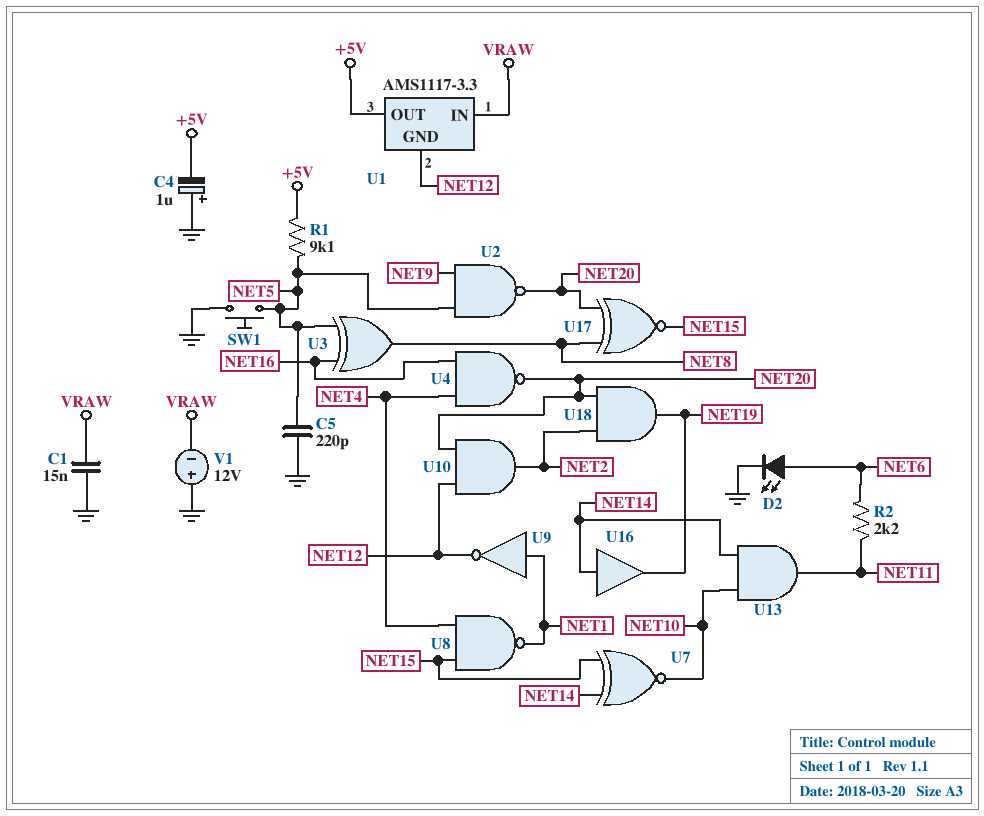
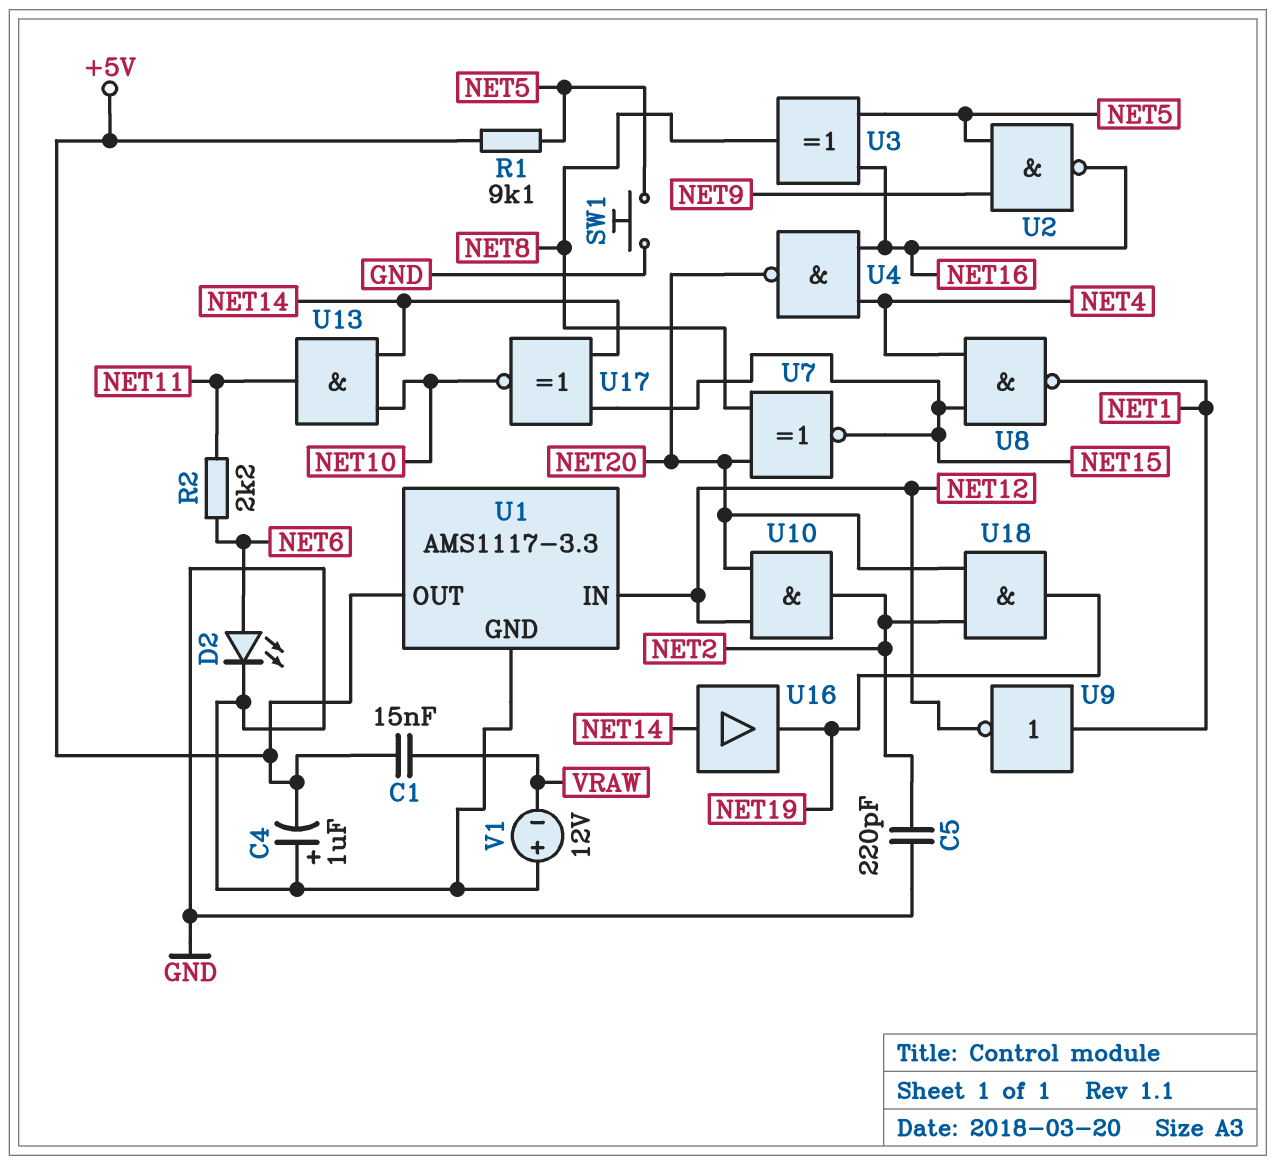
C1: 15nF (GND, VRAW) -> 15nF (+5V, VRAW)
C5: 220pF (GND, NET5) -> 220pF (GND, NET2)
U1 pin GND: NET12 -> GND
U1 pin IN: VRAW -> NET12
U2: NAND (in NET5, in NET9, out NET20) -> NAND (in NET5, in NET9, out NET16)
U7: XNOR (in NET14, in NET15, out NET10) -> XNOR (in NET8, in NET20, out NET15)
U17: XNOR (in NET8, in NET20, out NET15) -> XNOR (in NET14, in NET15, out NET10)

